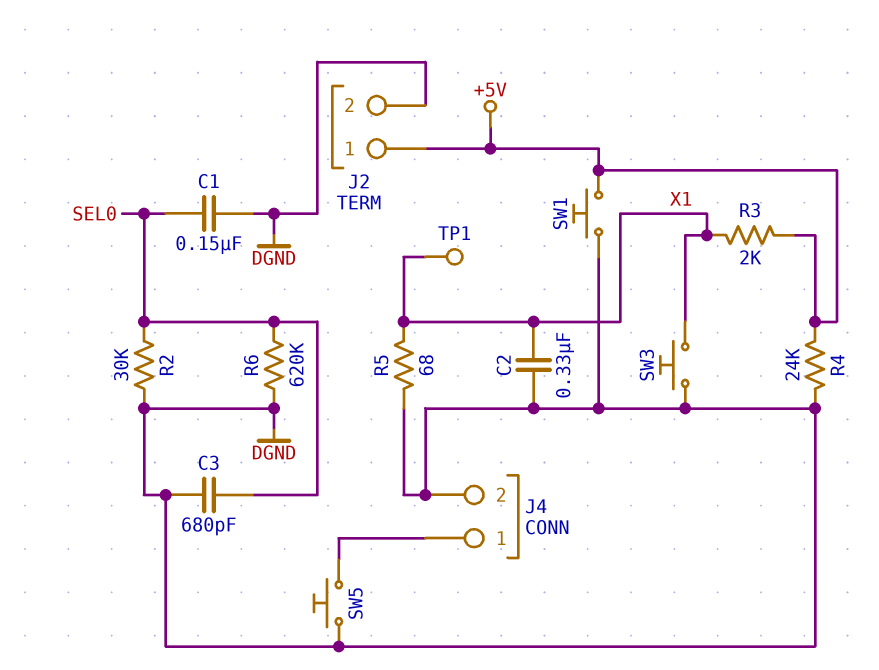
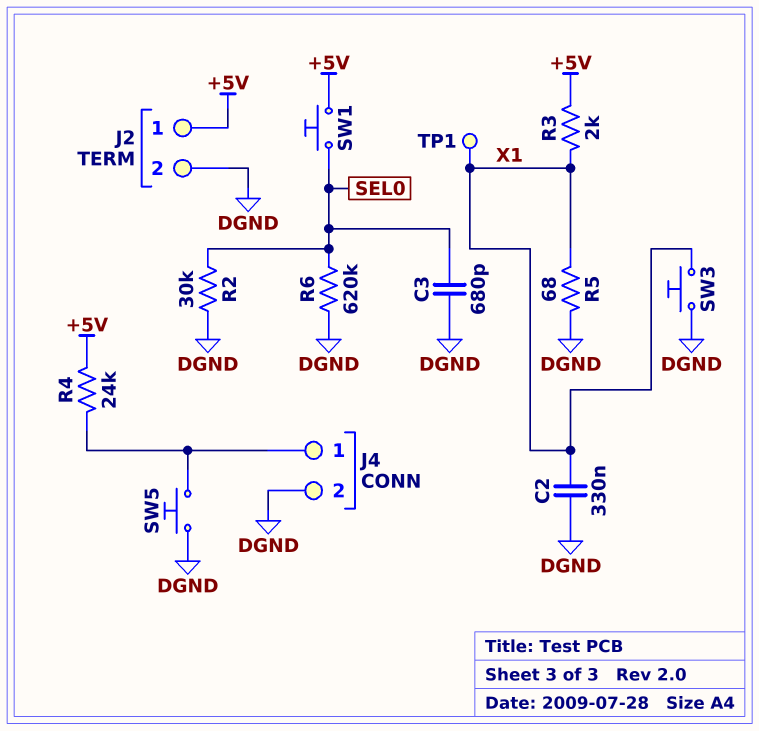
C1: 150nF (DGND, SEL0) -> none
R4: 24k (+5V, DGND) -> 24k (+5V, J4/1)
SW1: button (+5V, DGND) -> button (+5V, SEL0)

